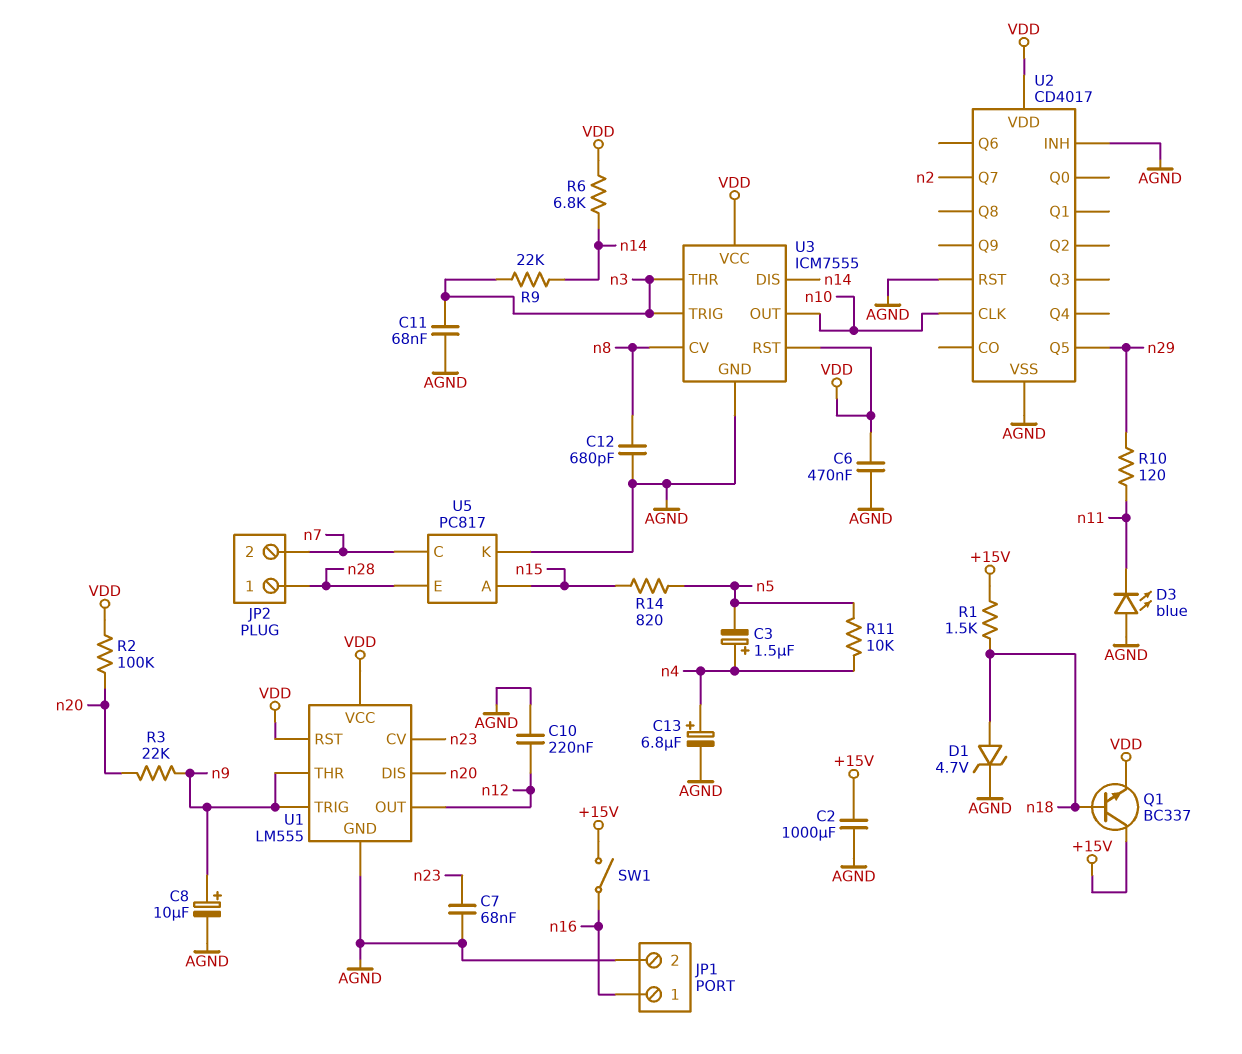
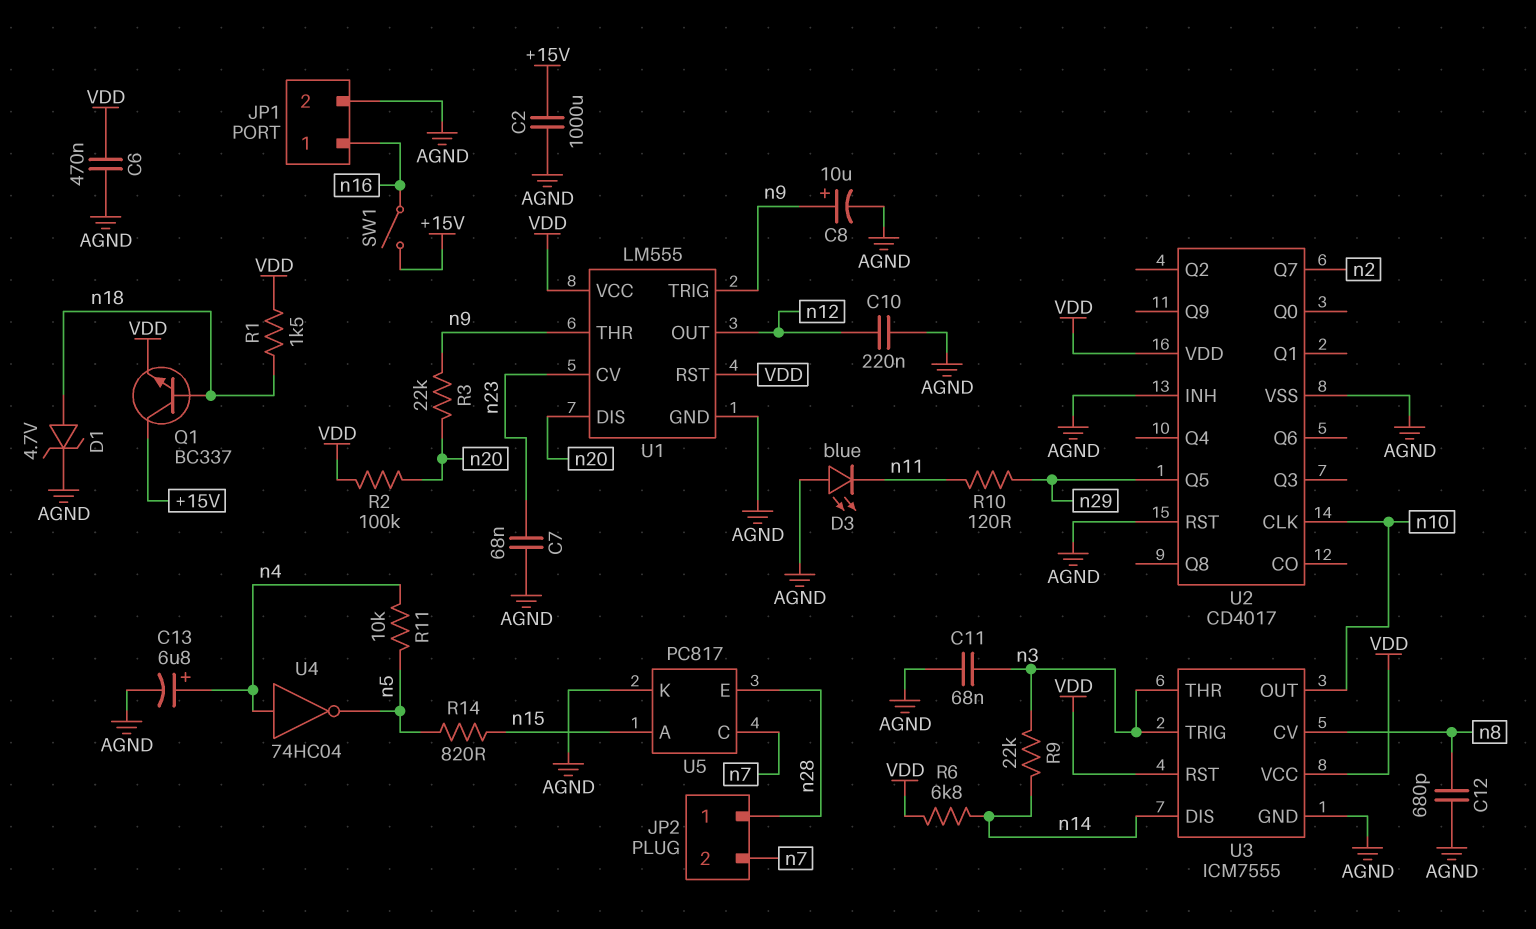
C3: 1.5uF (plus n4, minus n5) -> none
R1: 1.5k (+15V, n18) -> 1.5k (VDD, n18)
U4: none -> NOT 74HC04 (in n4, out n5)

